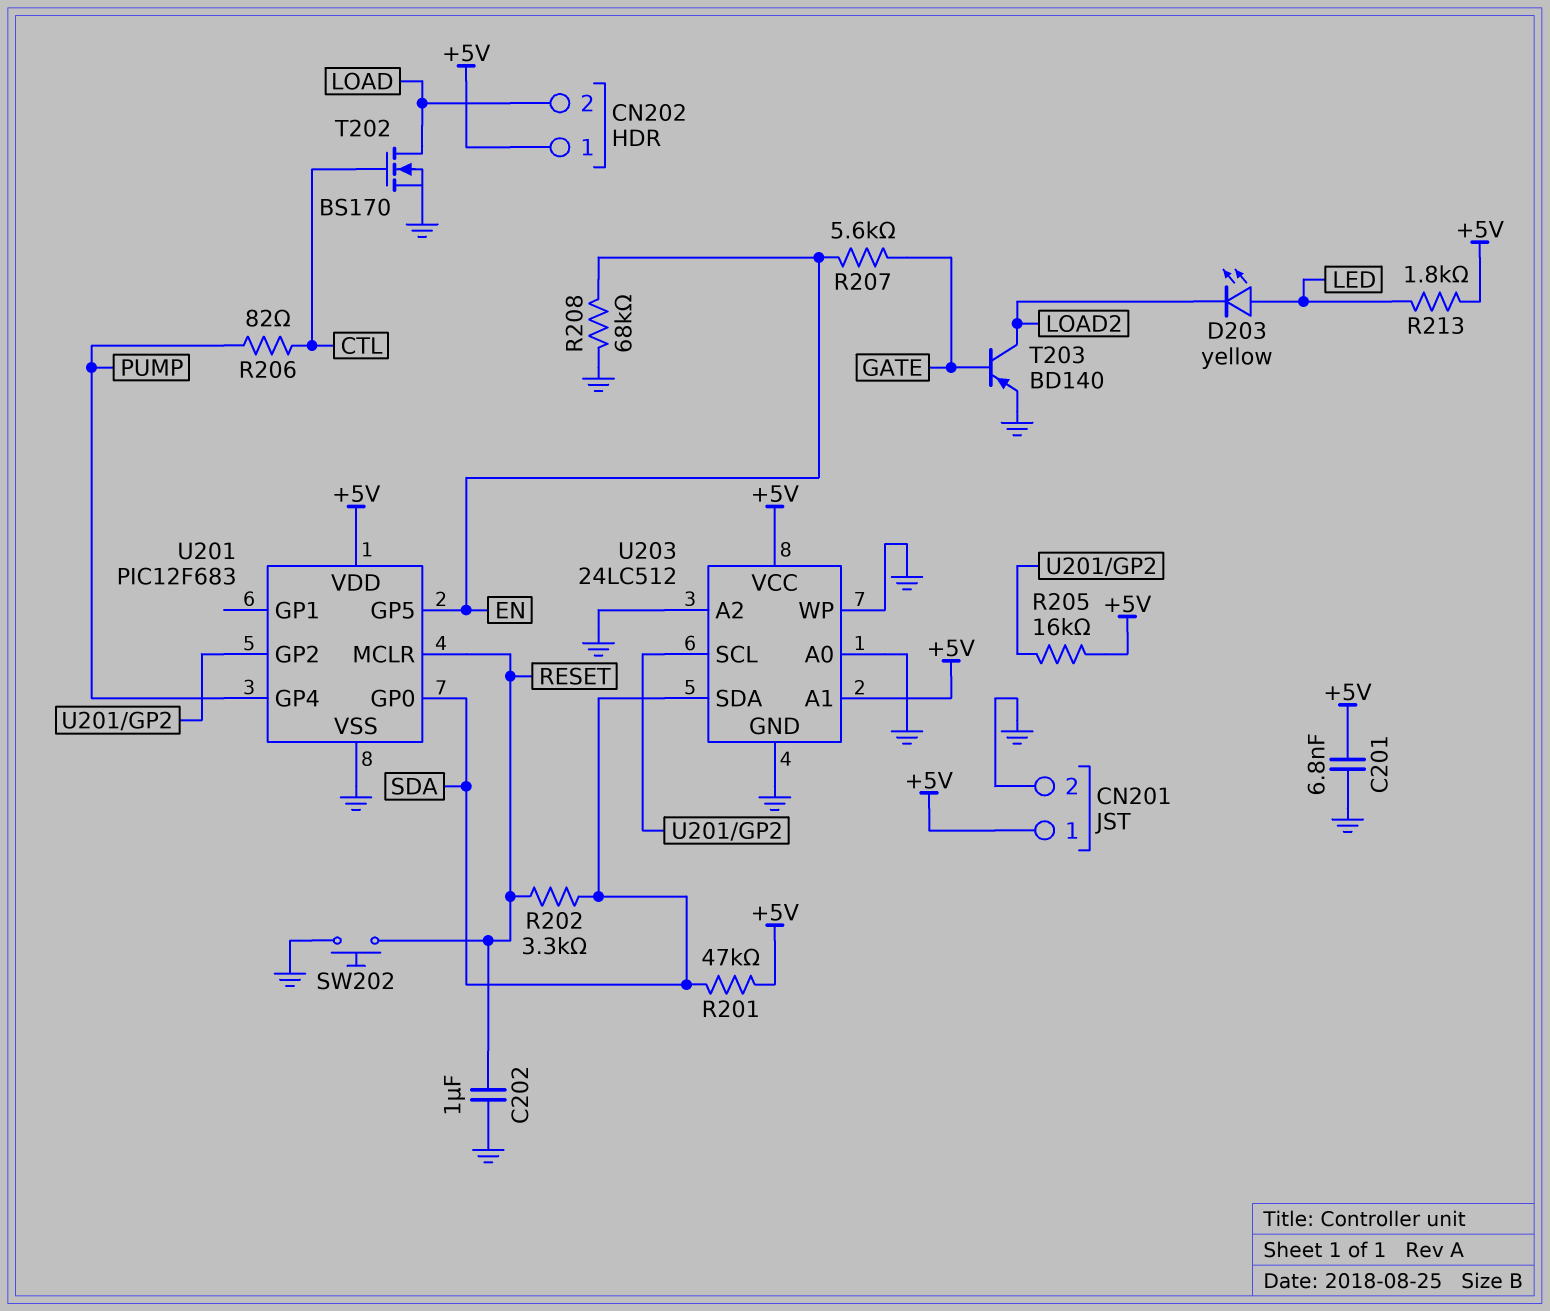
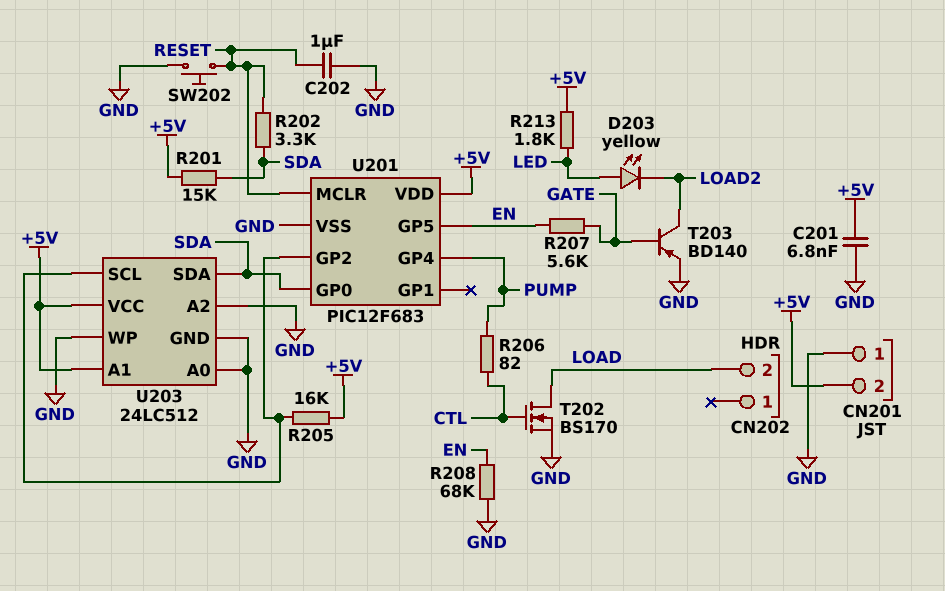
CN201 pin 1: +5V -> GND
CN201 pin 2: GND -> +5V
CN202 pin 1: +5V -> none
R201: 47k (+5V, SDA) -> 15k (+5V, SDA)

